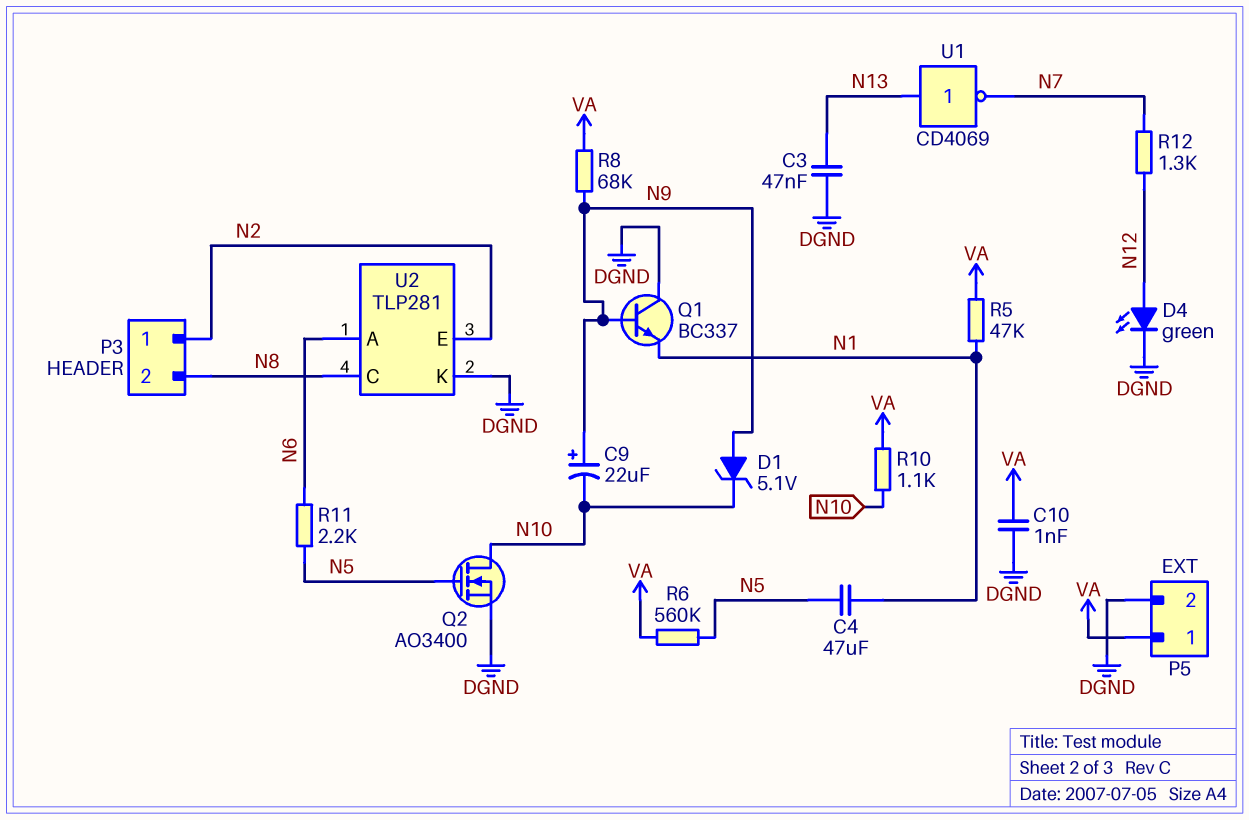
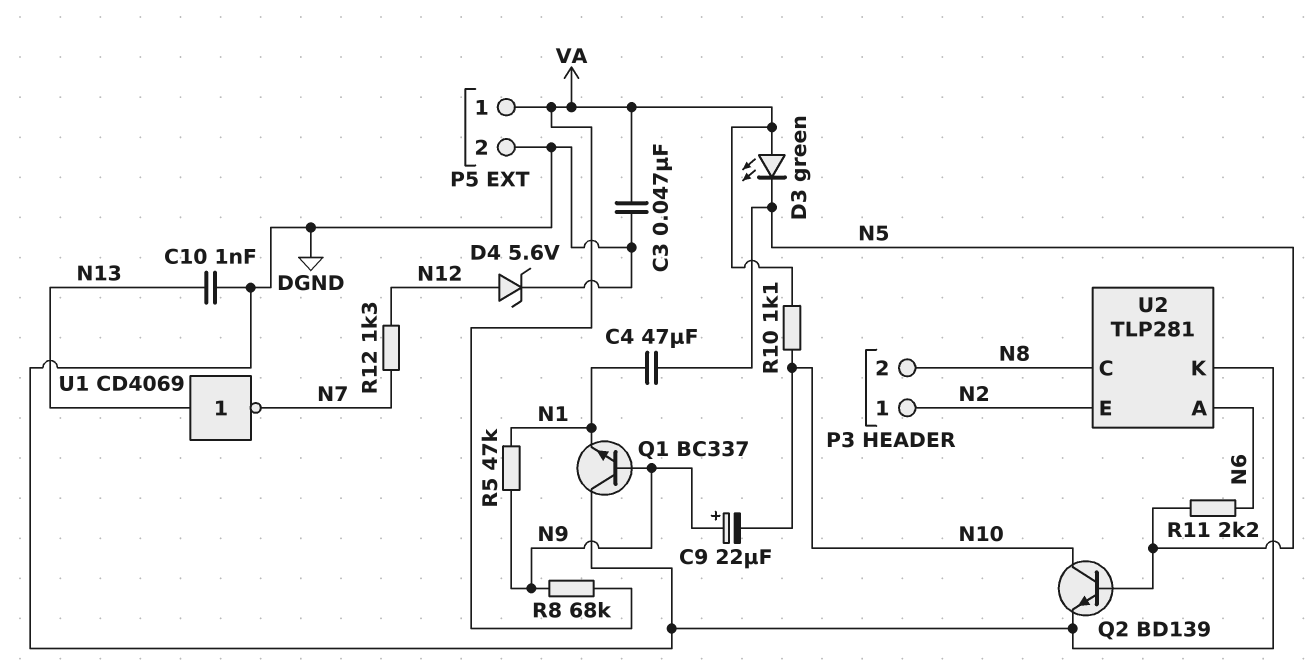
C3: 47nF (DGND, N13) -> 47nF (DGND, VA)
C10: 1nF (DGND, VA) -> 1nF (DGND, N13)
D1: zener 5.1V (A N9, K N10) -> none
D3: none -> LED green (A VA, K N5)
D4: LED green (A N12, K DGND) -> zener 5.6V (A N12, K DGND)
Q2: NMOS AO3400 (G N5, D N10, S DGND) -> NPN BD139 (B N5, C N10, E DGND)
R5: 47k (N1, VA) -> 47k (N1, N9)
R6: 560k (N5, VA) -> none

